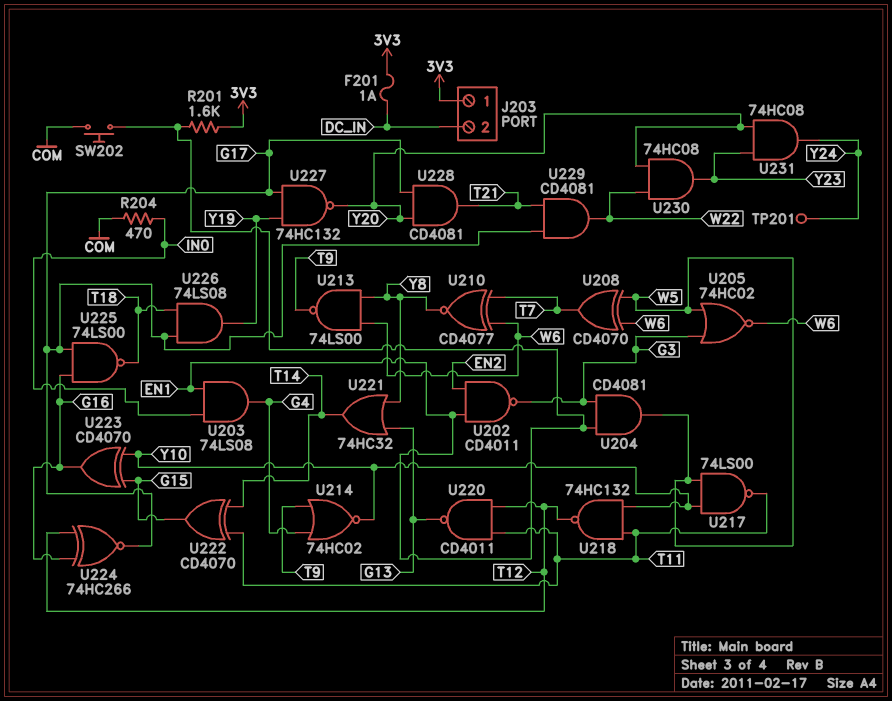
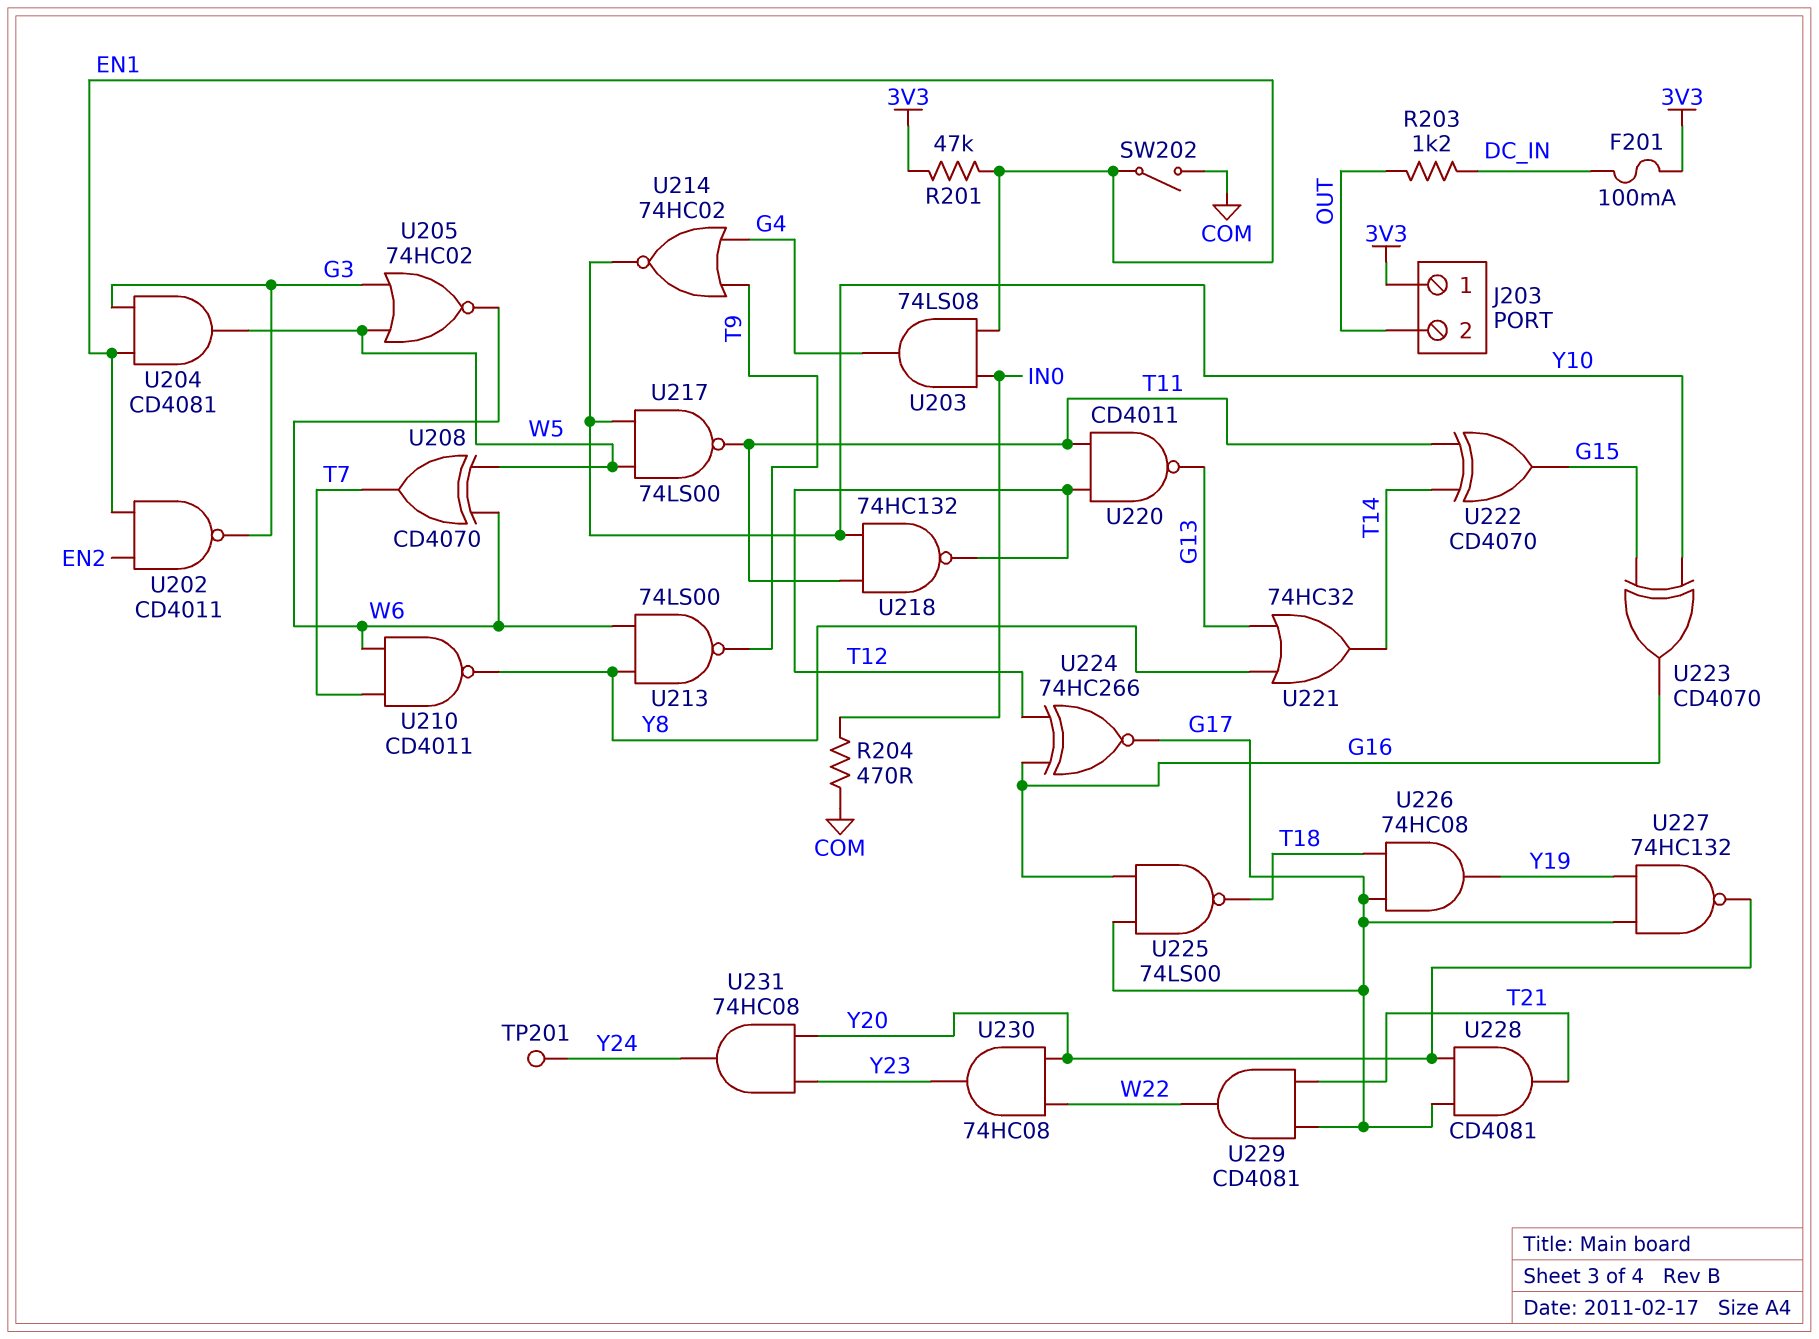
F201: 1A (3V3, DC_IN) -> 100mA (3V3, DC_IN)
J203 pin 2: DC_IN -> OUT
R201: 1.6k (3V3, EN1) -> 47k (3V3, EN1)
R203: none -> 1.2k (DC_IN, OUT)
SW202: button (COM, EN1) -> switch (COM, EN1)
U210: XNOR CD4077 (in T7, in W6, out Y8) -> NAND CD4011 (in T7, in W6, out Y8)
U226: AND 74LS08 (in G17, in T18, out Y19) -> AND 74HC08 (in G17, in T18, out Y19)

